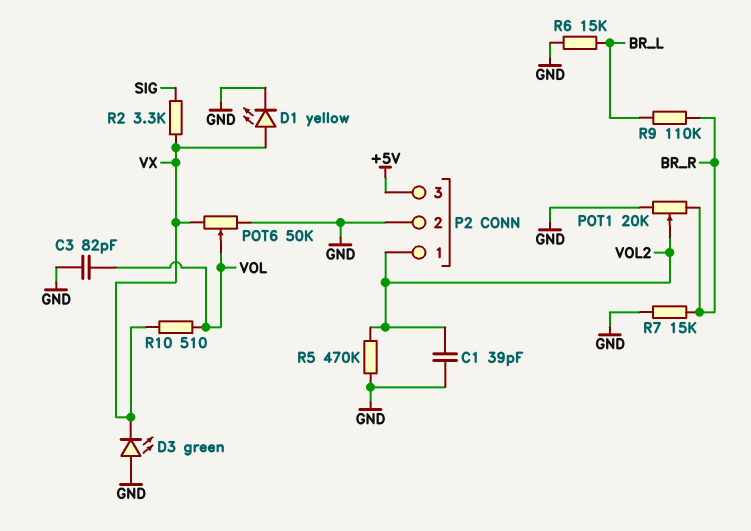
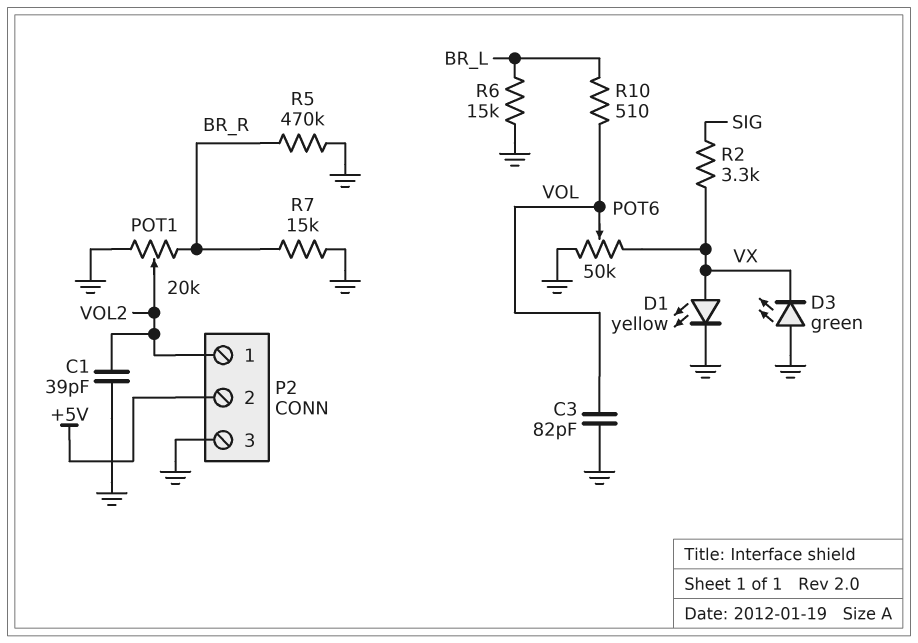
P2 pin 2: GND -> +5V
P2 pin 3: +5V -> GND
R5: 470k (GND, VOL2) -> 470k (BR_R, GND)
R9: 110k (BR_L, BR_R) -> none
R10: 510 (VOL, VX) -> 510 (BR_L, VOL)

